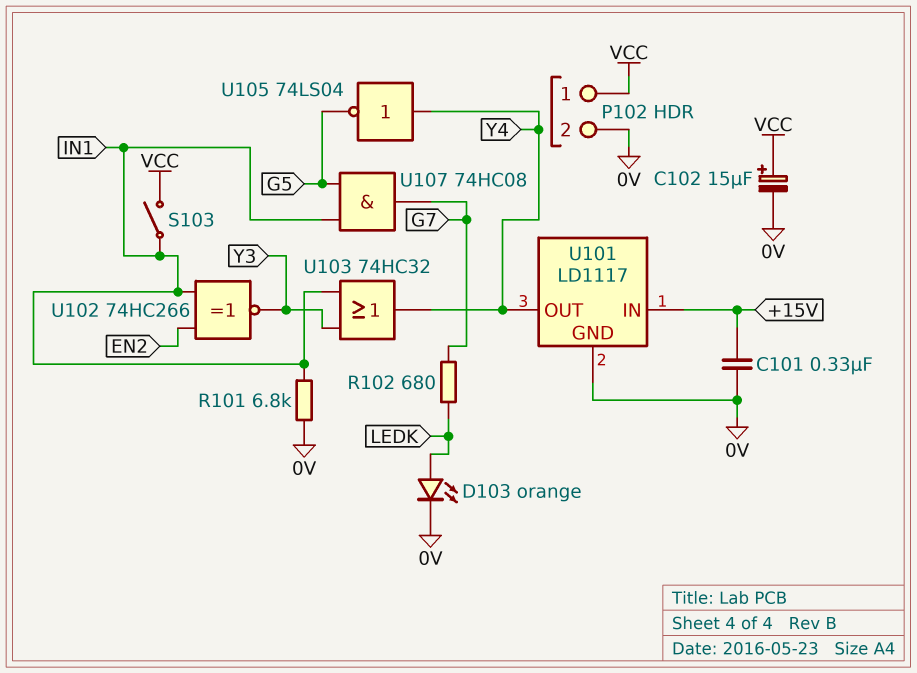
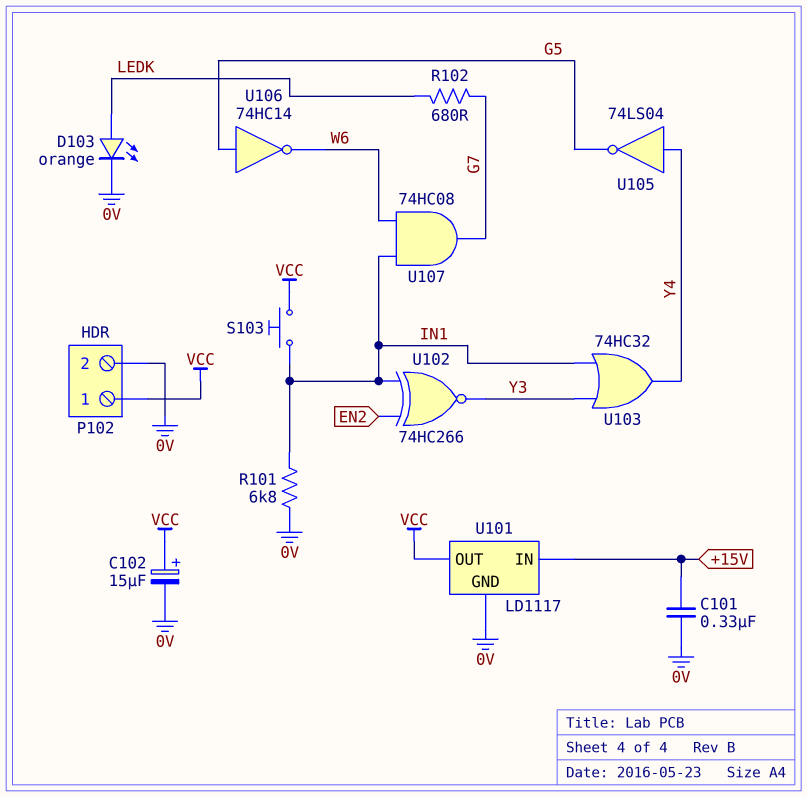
S103: switch (IN1, VCC) -> button (IN1, VCC)
U101 pin OUT: Y4 -> VCC
U106: none -> NOT 74HC14 (in G5, out W6)
U107: AND 74HC08 (in G5, in IN1, out G7) -> AND 74HC08 (in IN1, in W6, out G7)

